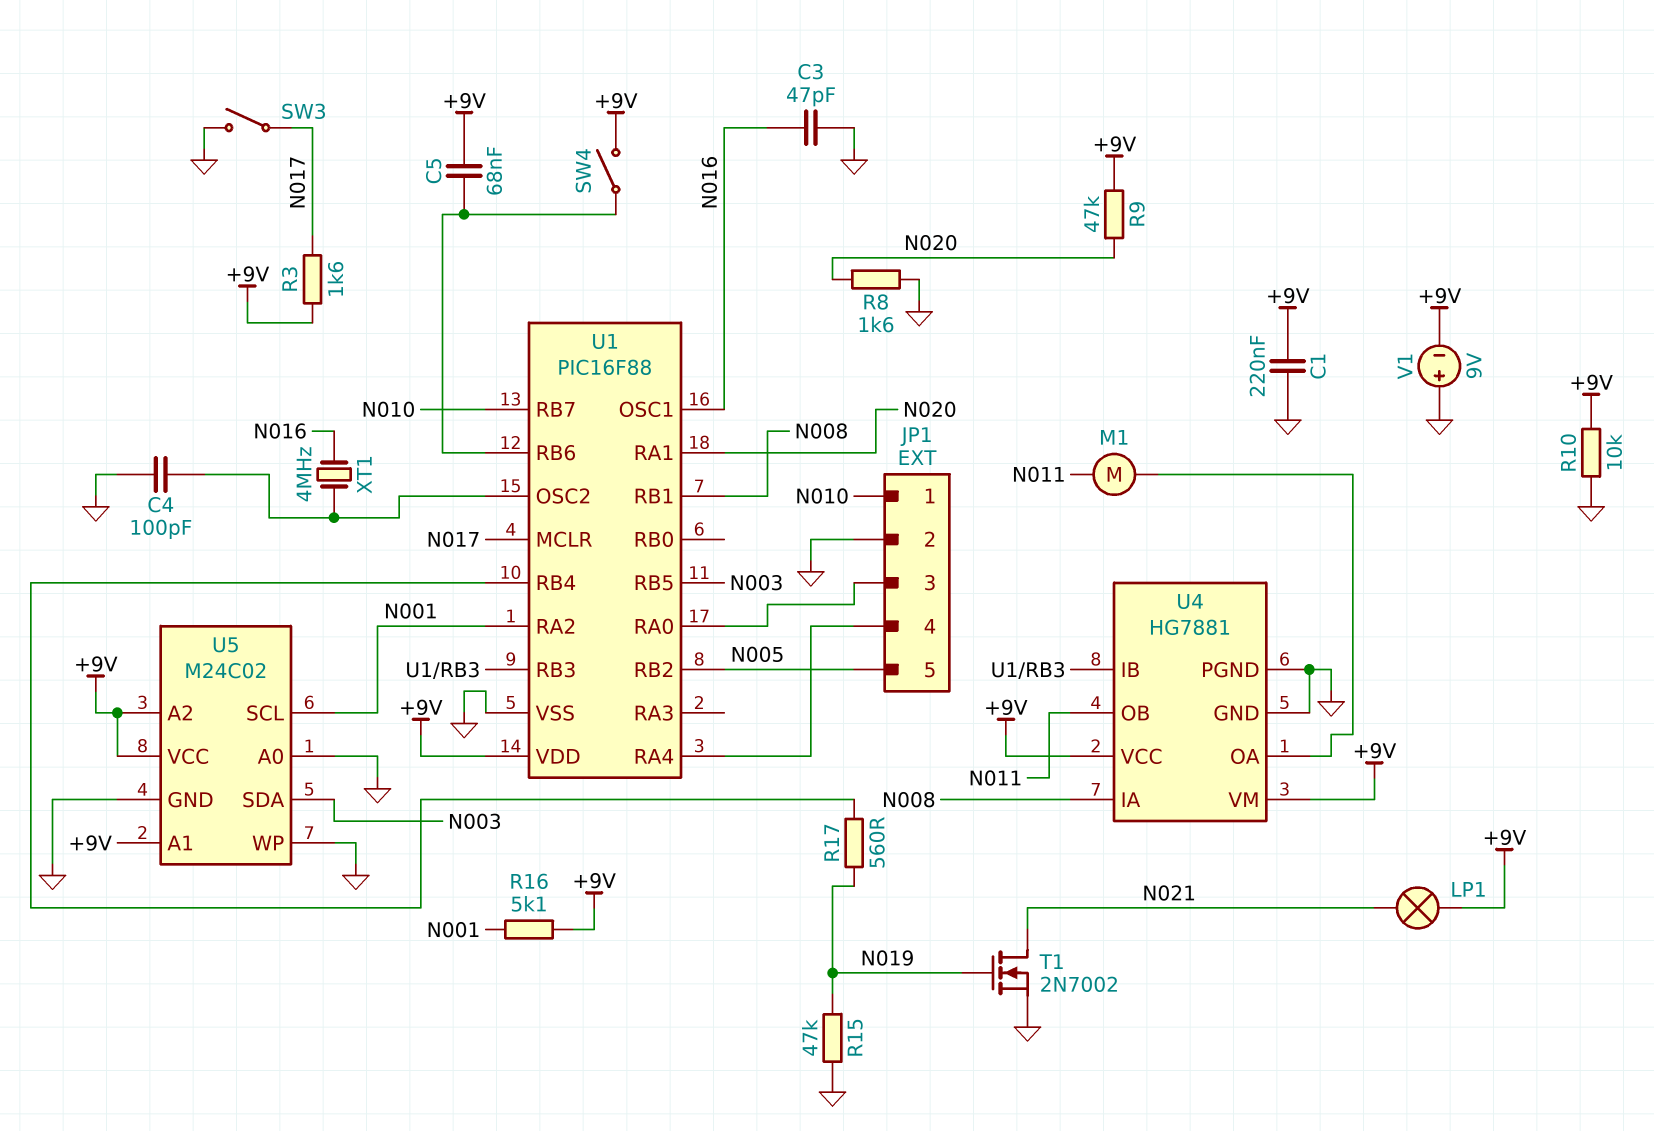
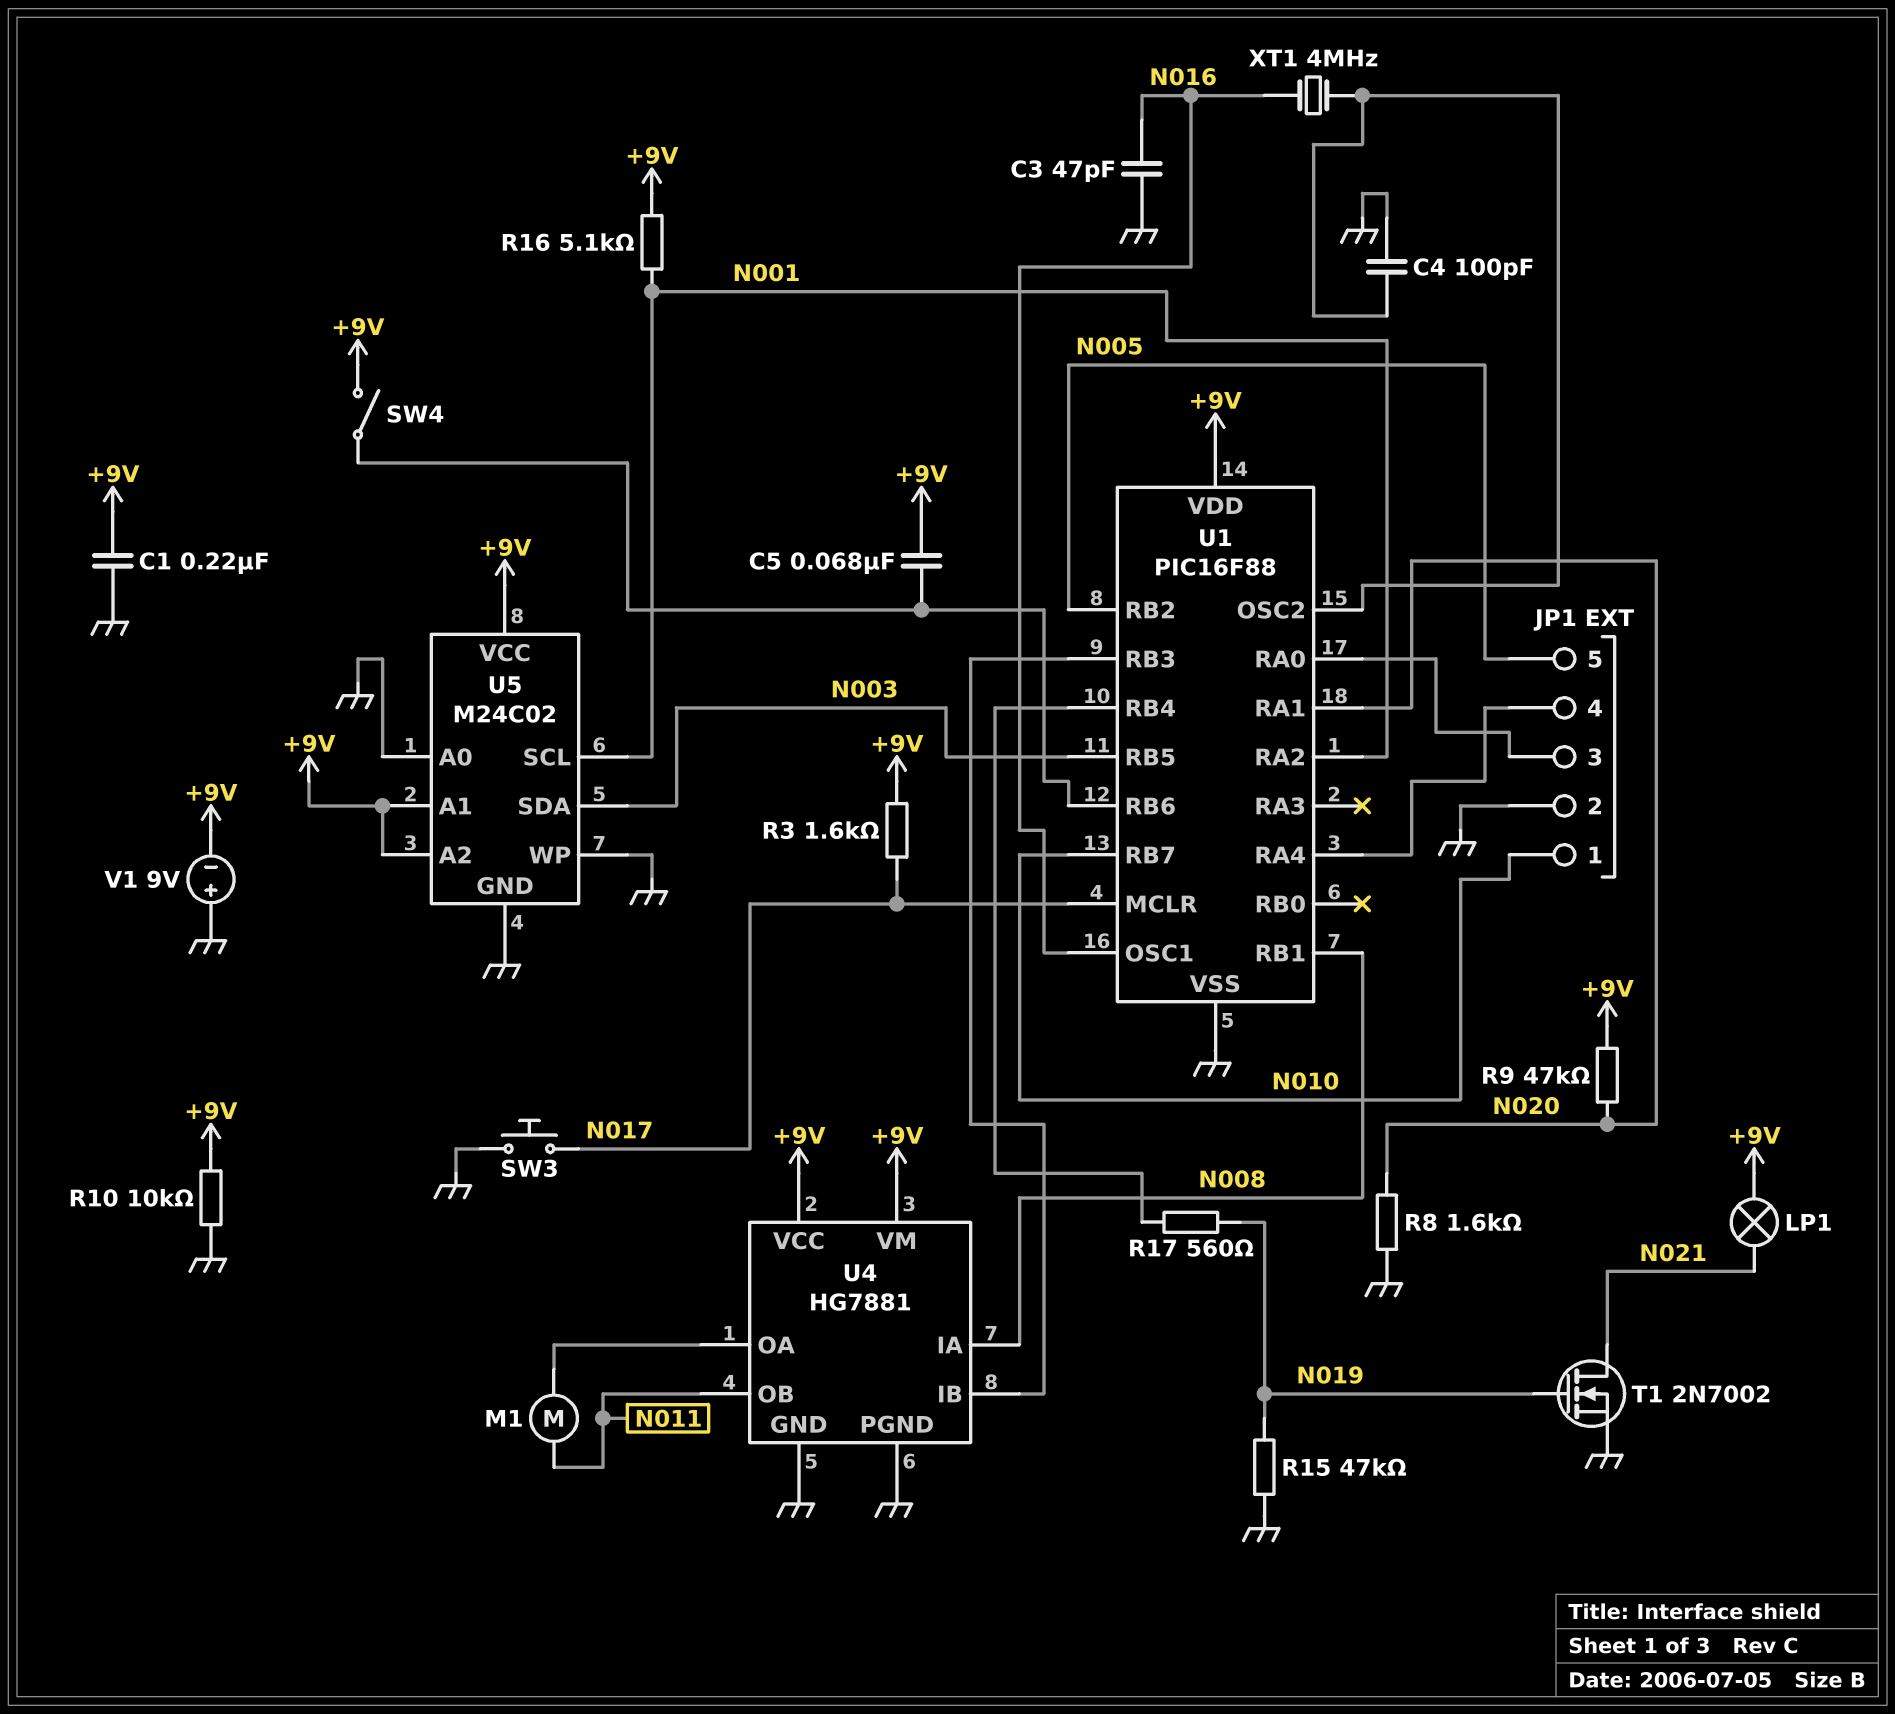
SW3: switch (GND, N017) -> button (GND, N017)

